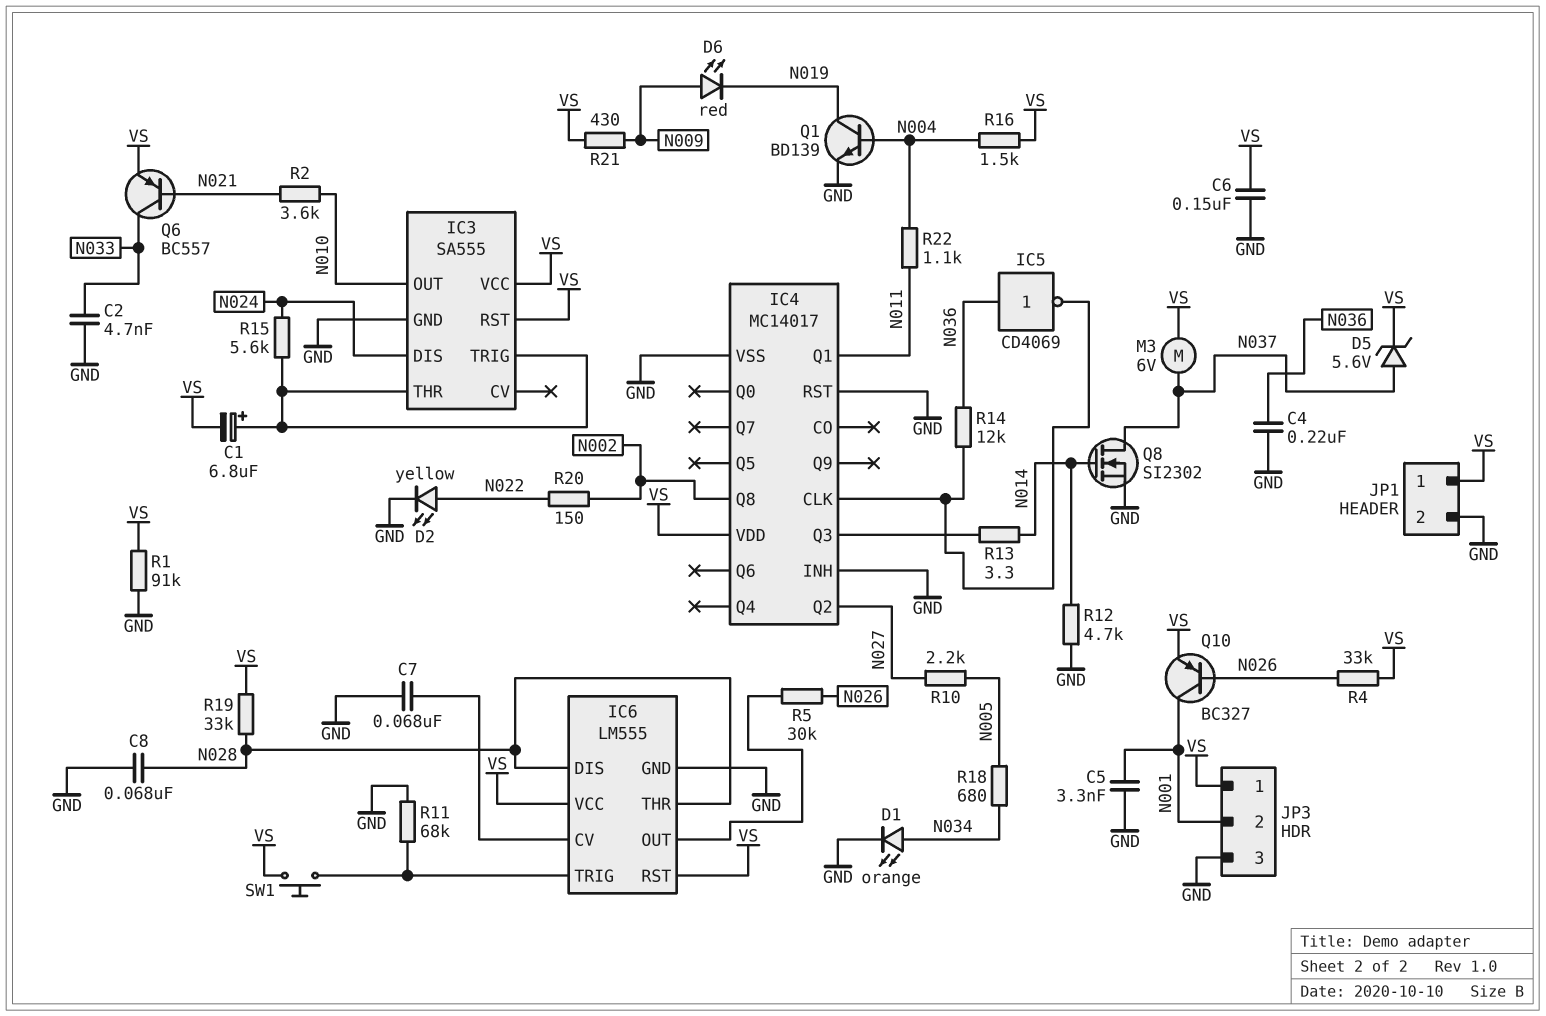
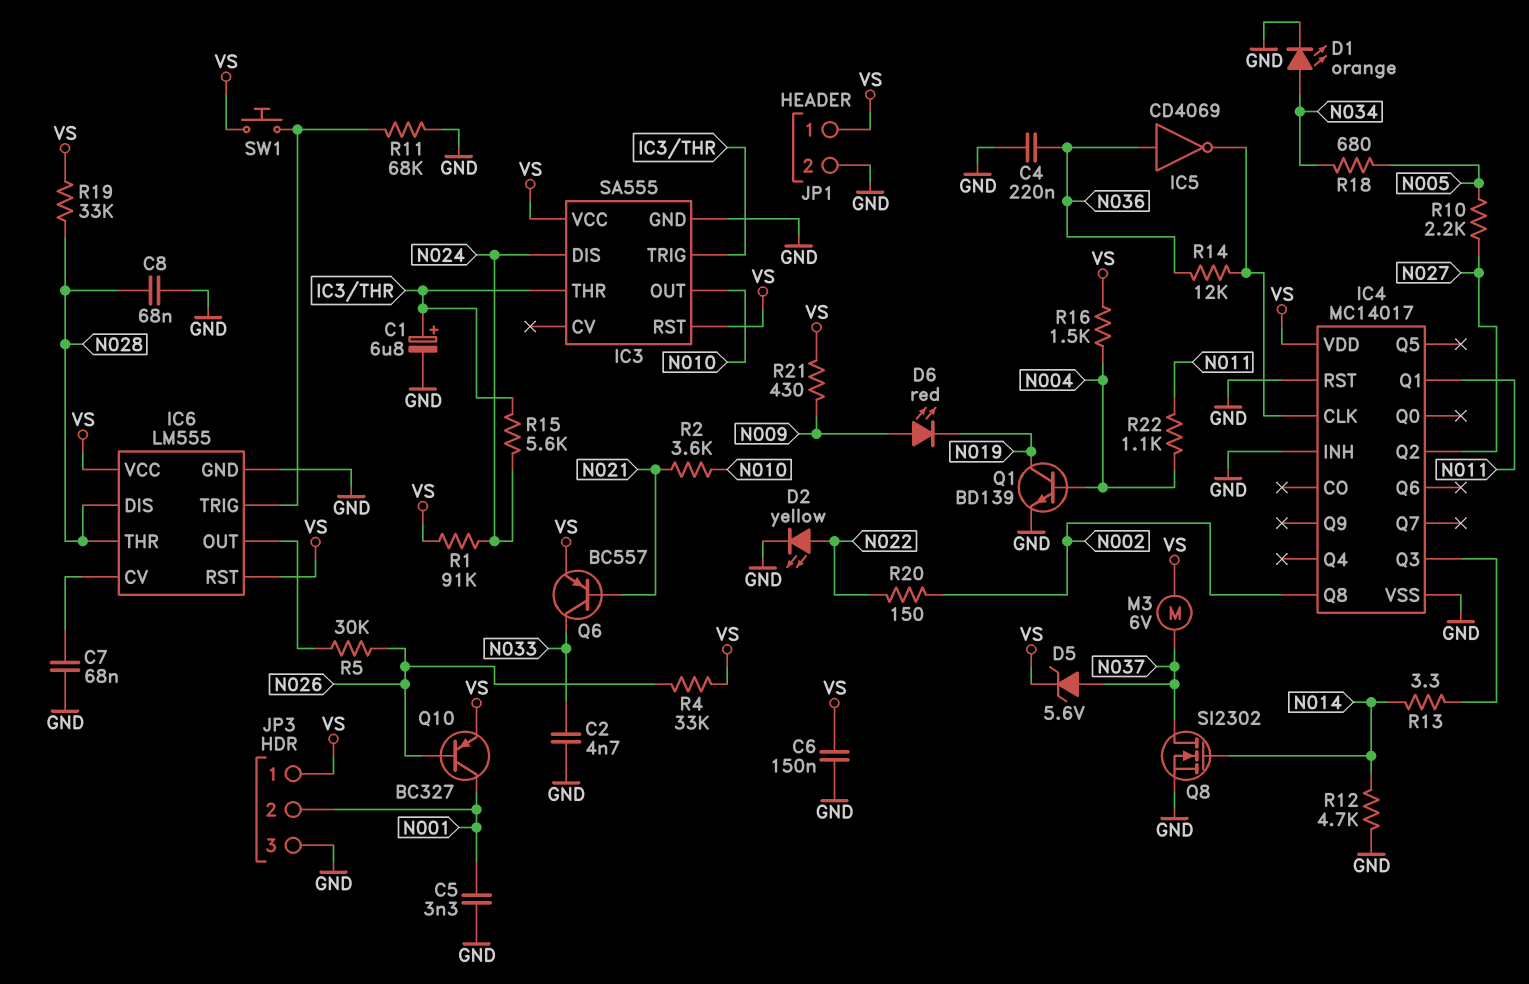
C1: 6.8uF (plus IC3/THR, minus VS) -> 6.8uF (plus IC3/THR, minus GND)
R1: 91k (GND, VS) -> 91k (N024, VS)

